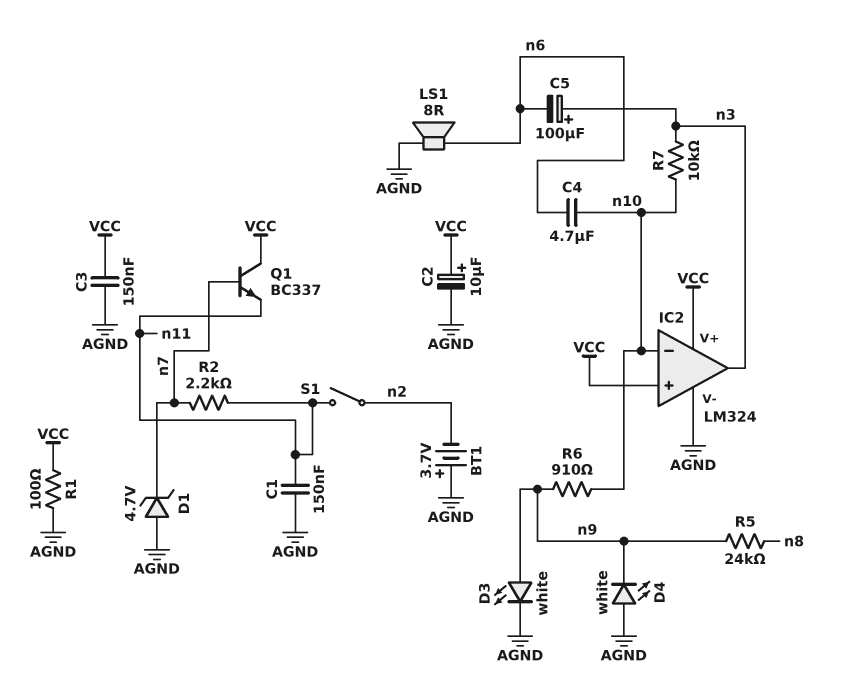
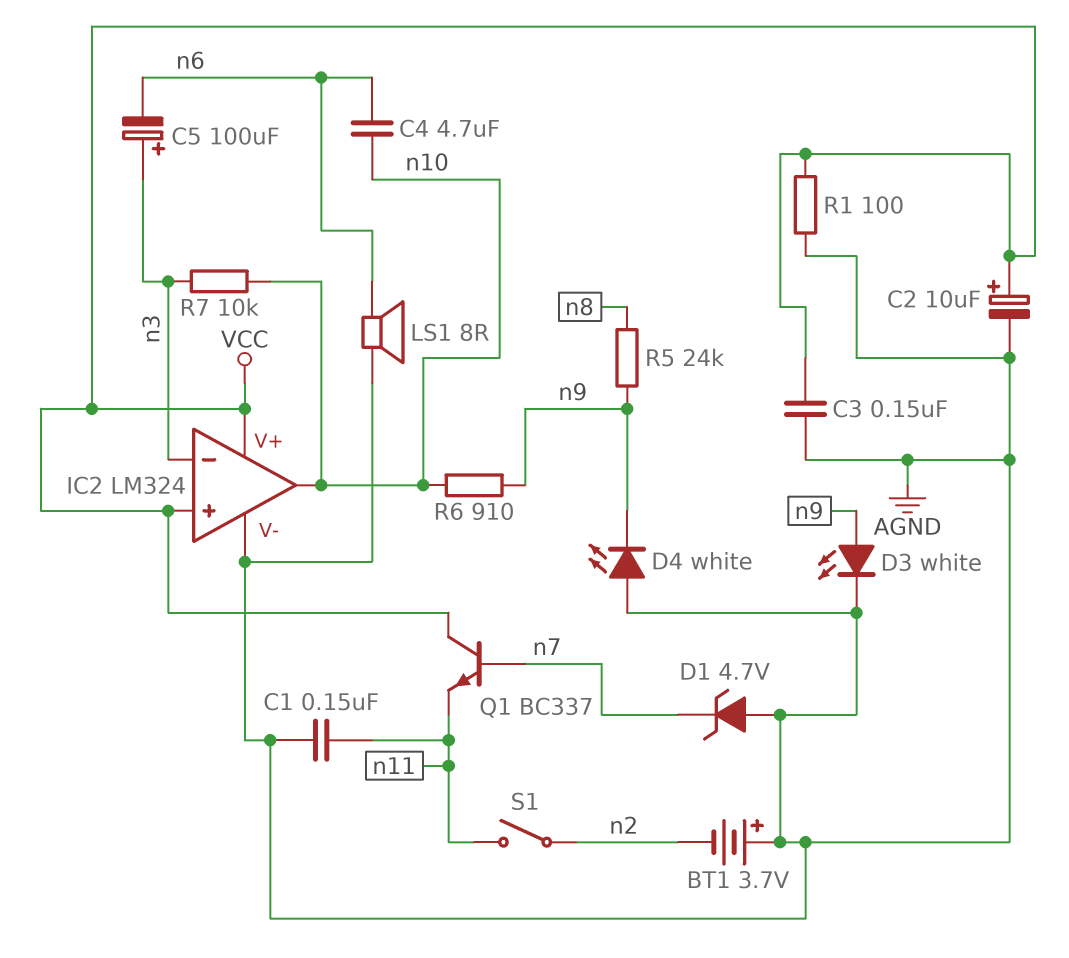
IC2 pin in-: n10 -> n3
IC2 pin out: n3 -> n10
R2: 2.2k (n7, n11) -> none

